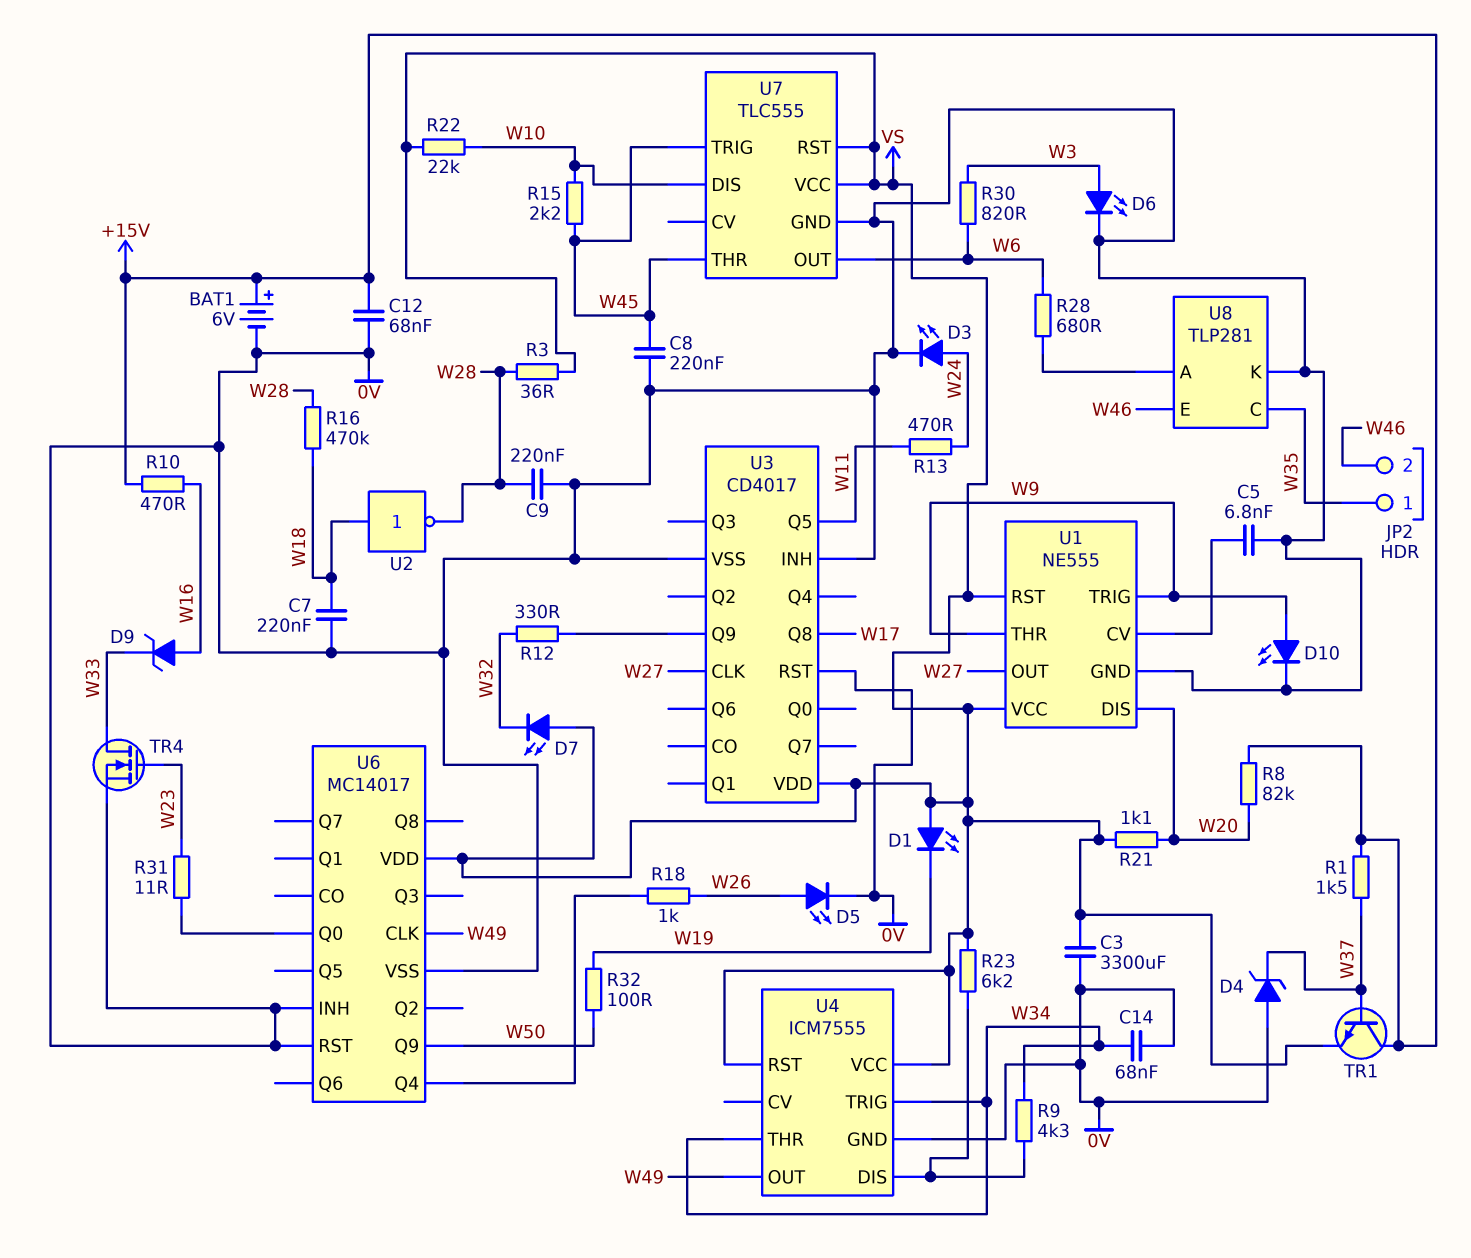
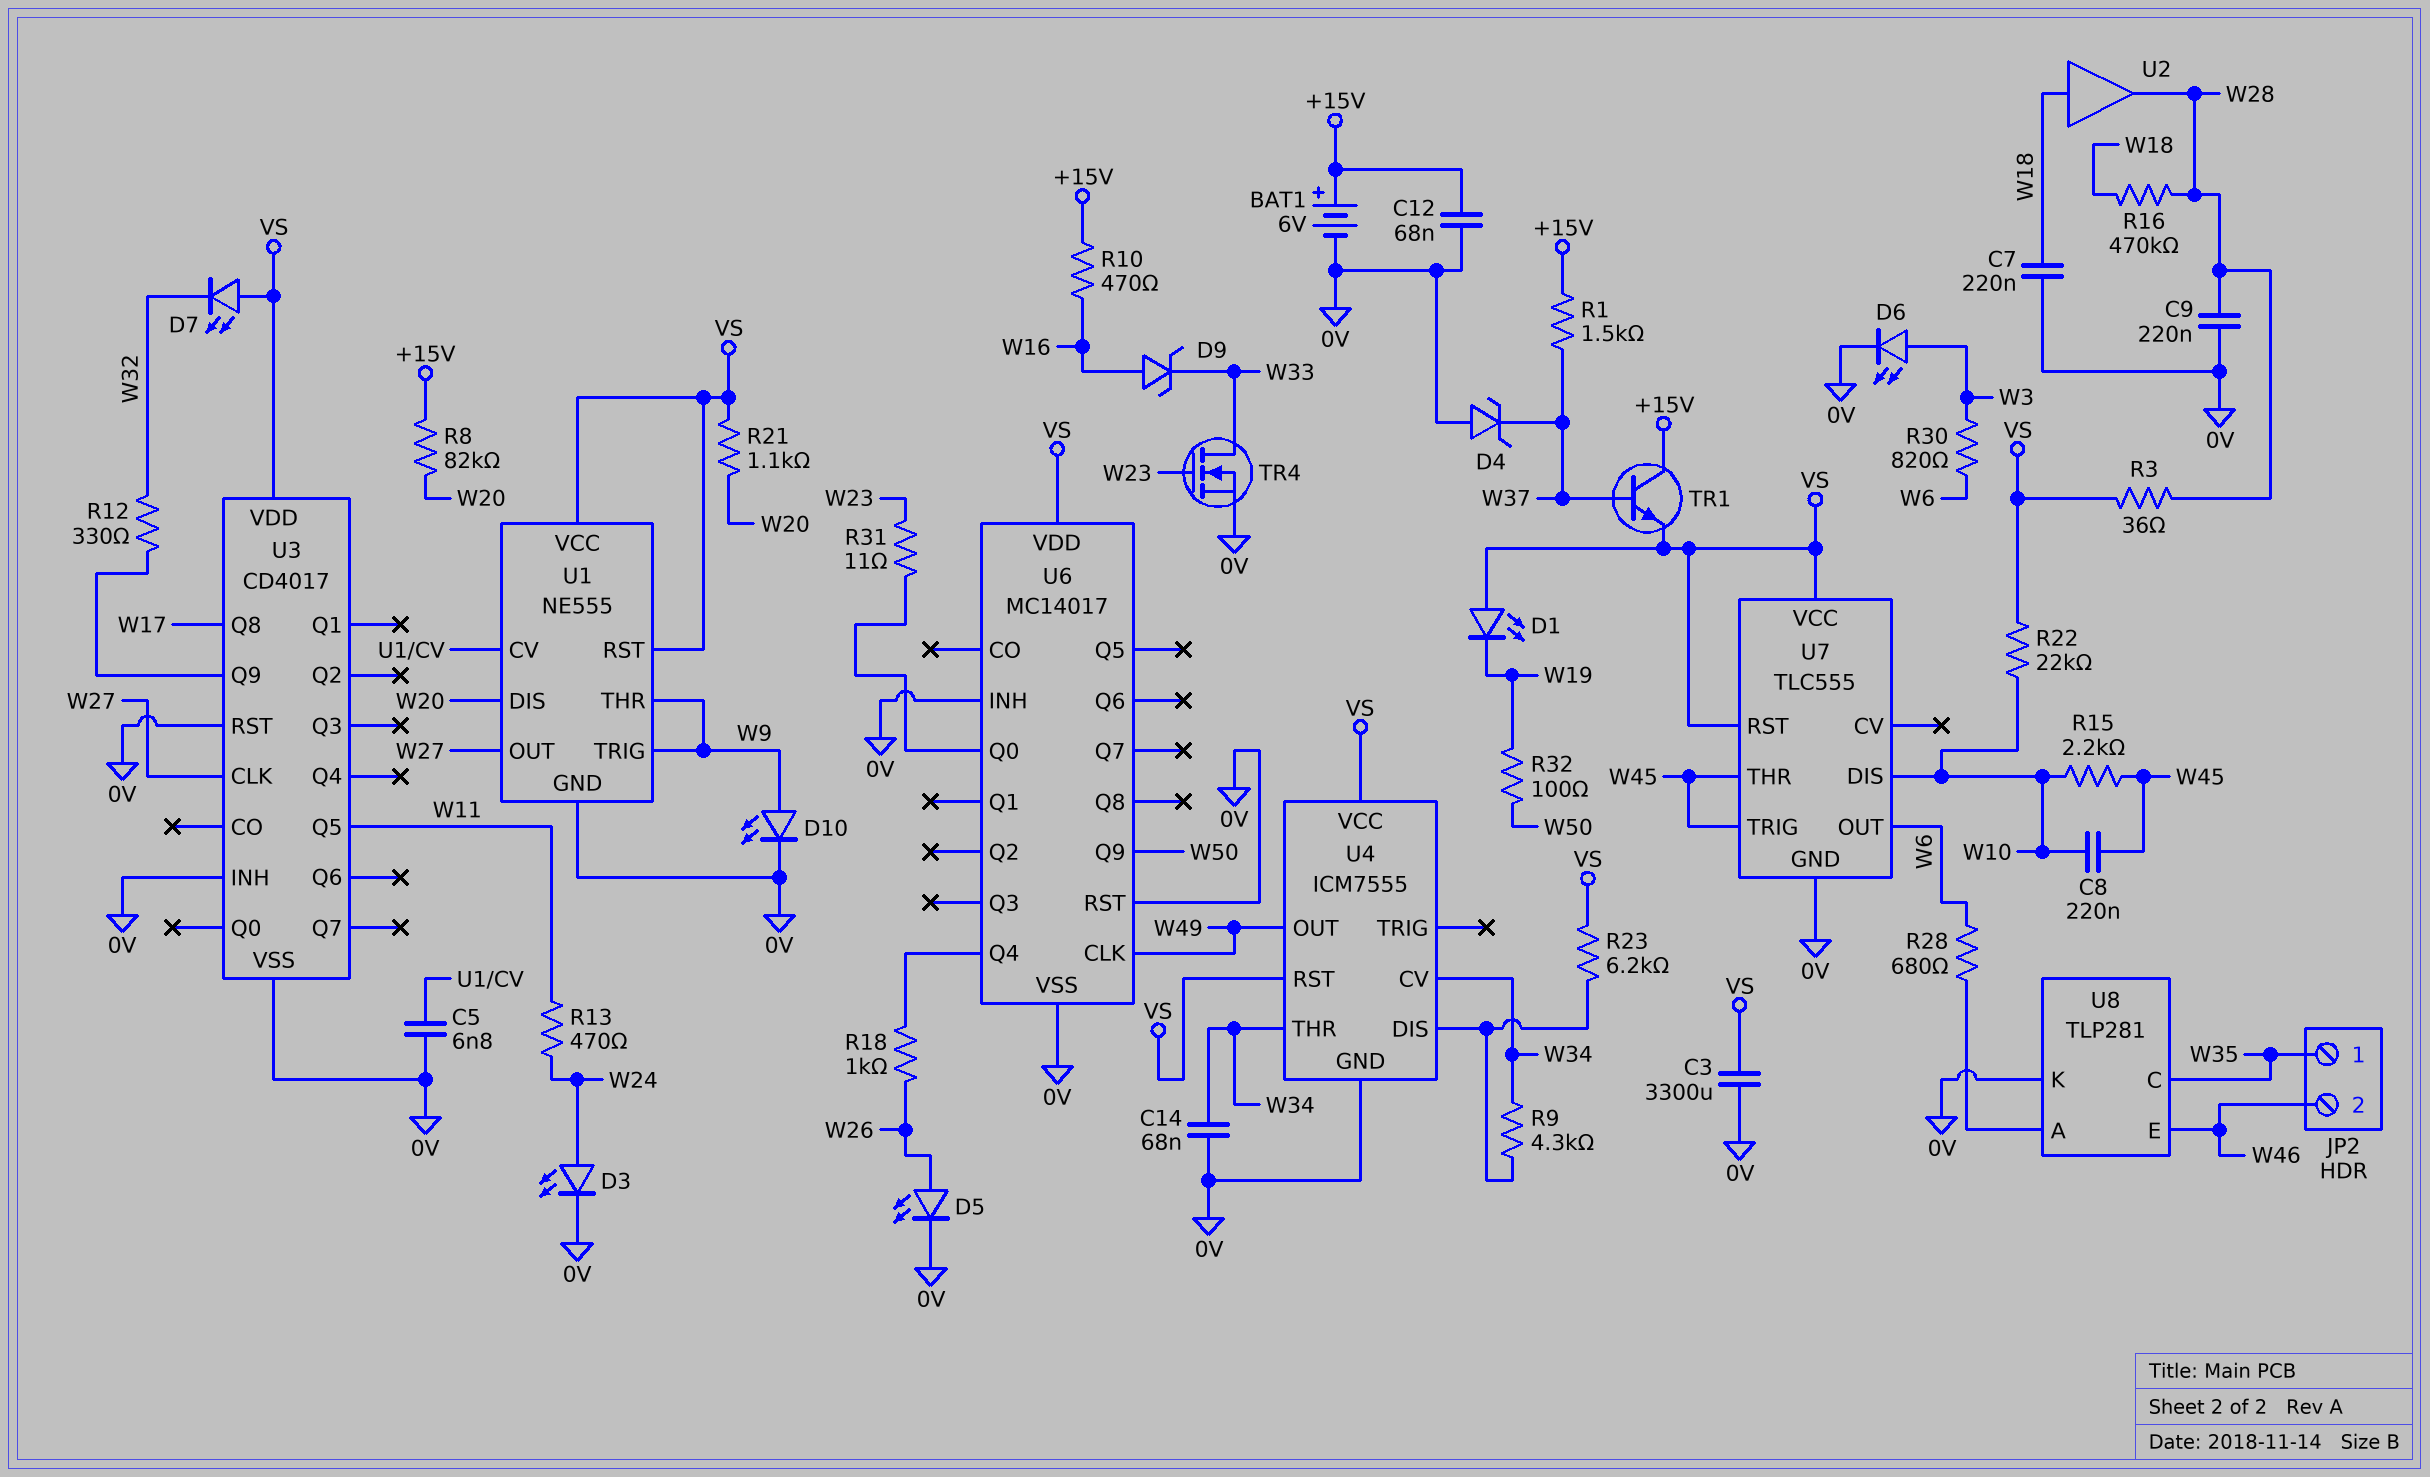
C8: 220nF (0V, W45) -> 220nF (W10, W45)
U2: NOT (in W18, out W28) -> buffer (in W18, out W28)
U4 pin CV: none -> W34
U4 pin TRIG: W34 -> none

